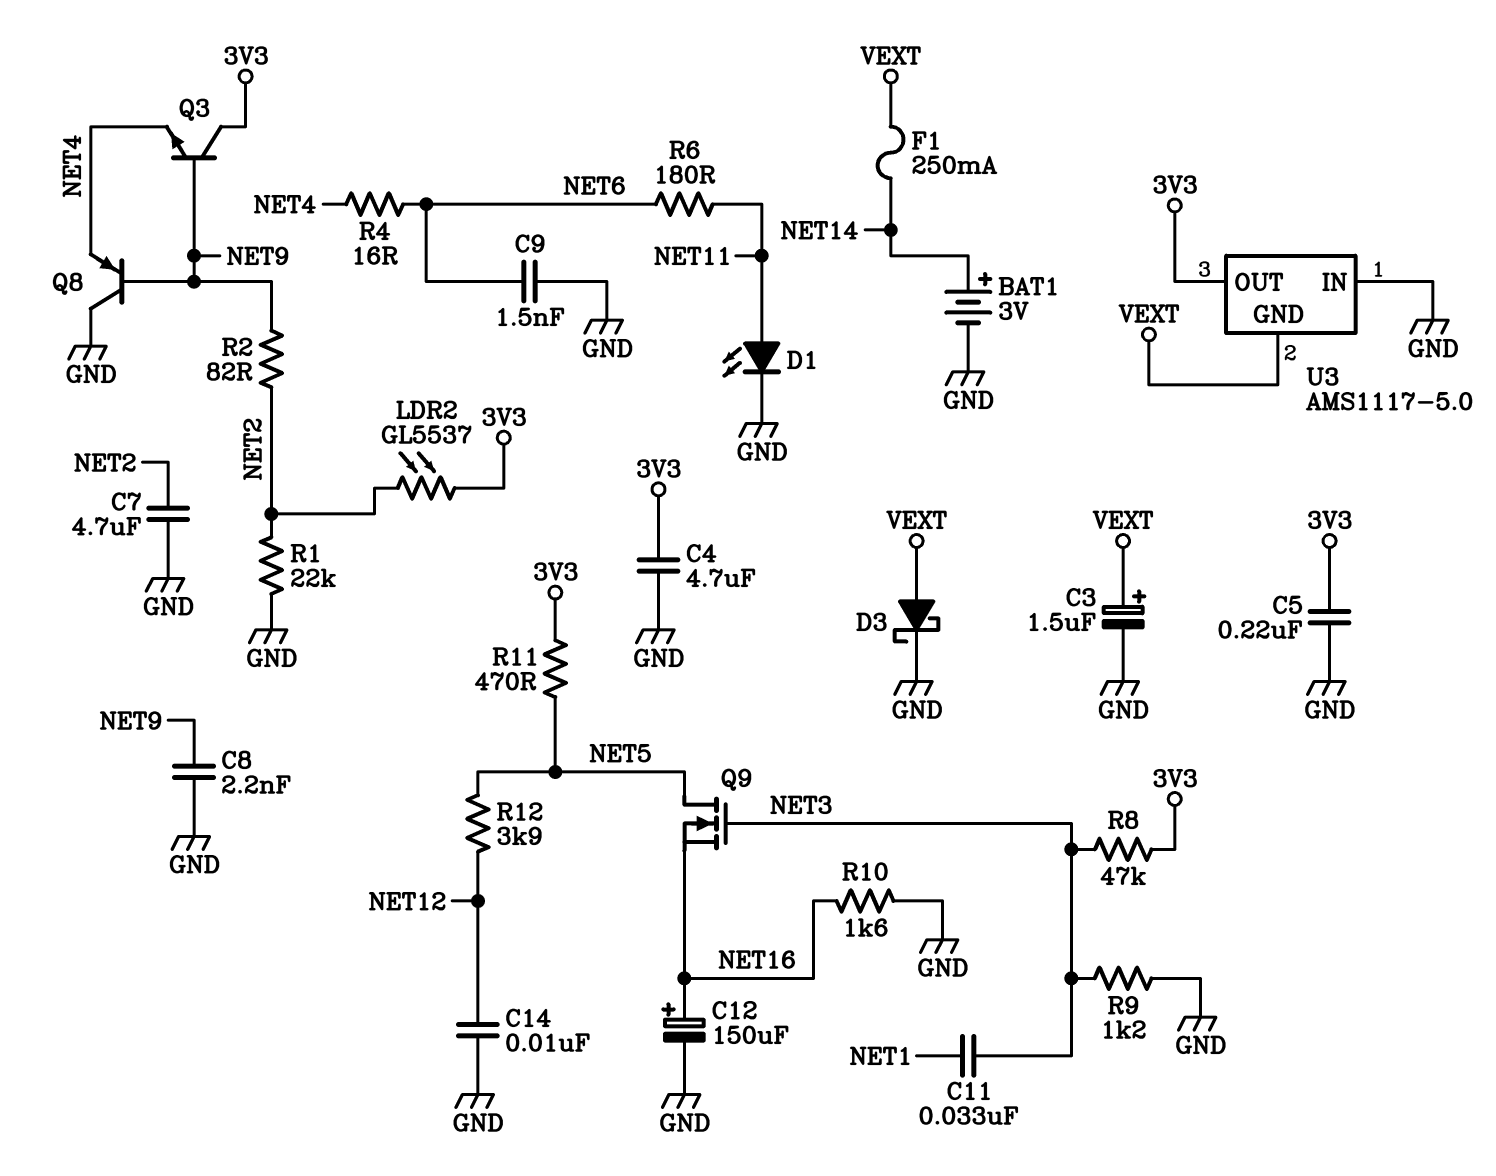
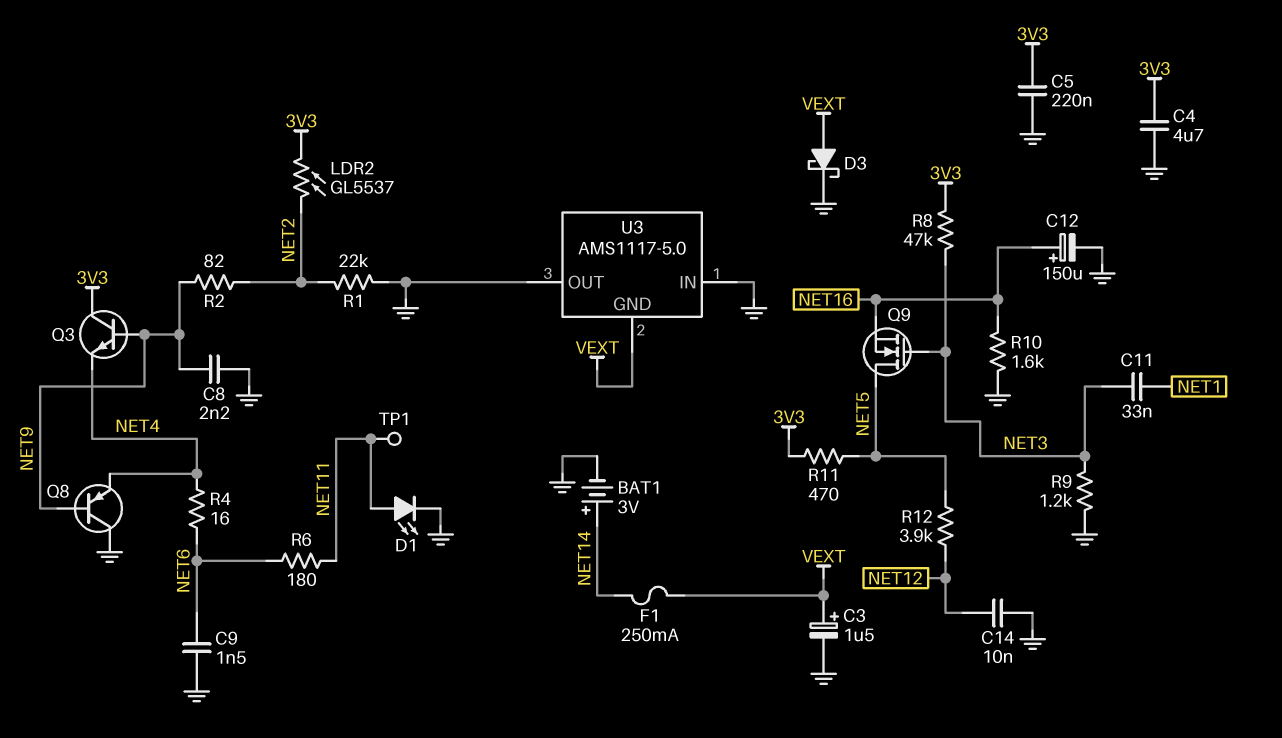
C7: 4.7uF (GND, NET2) -> none
TP1: none -> test point (NET11)
U3 pin OUT: 3V3 -> GND

